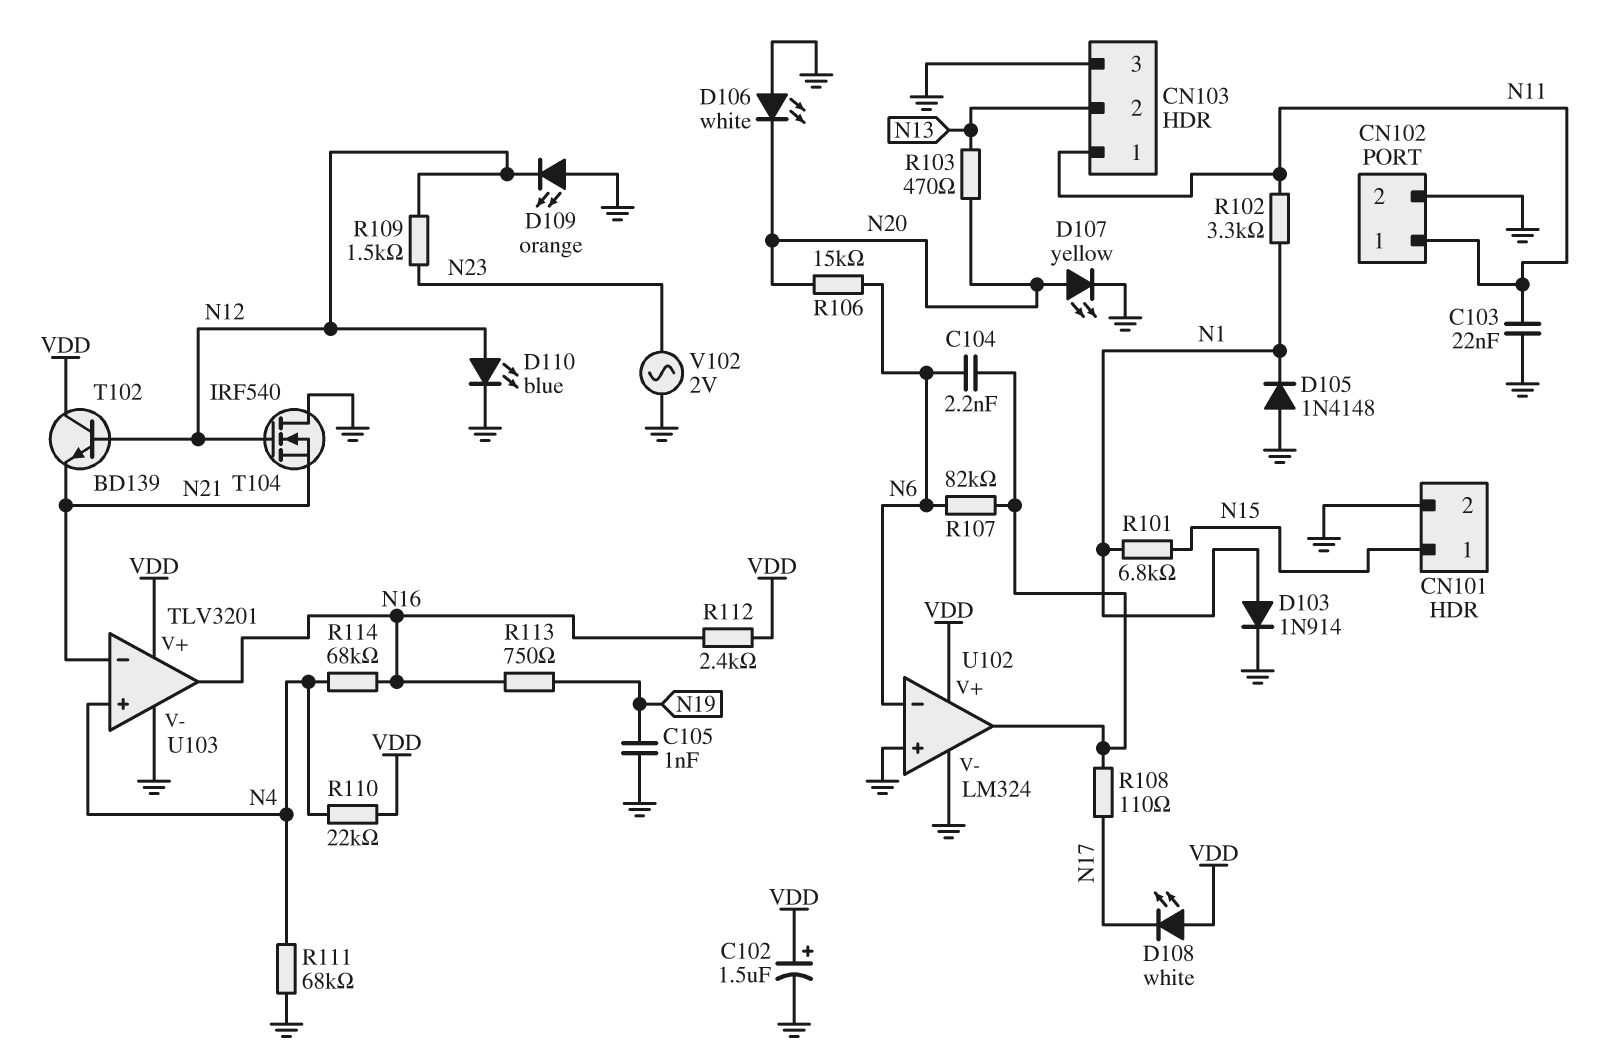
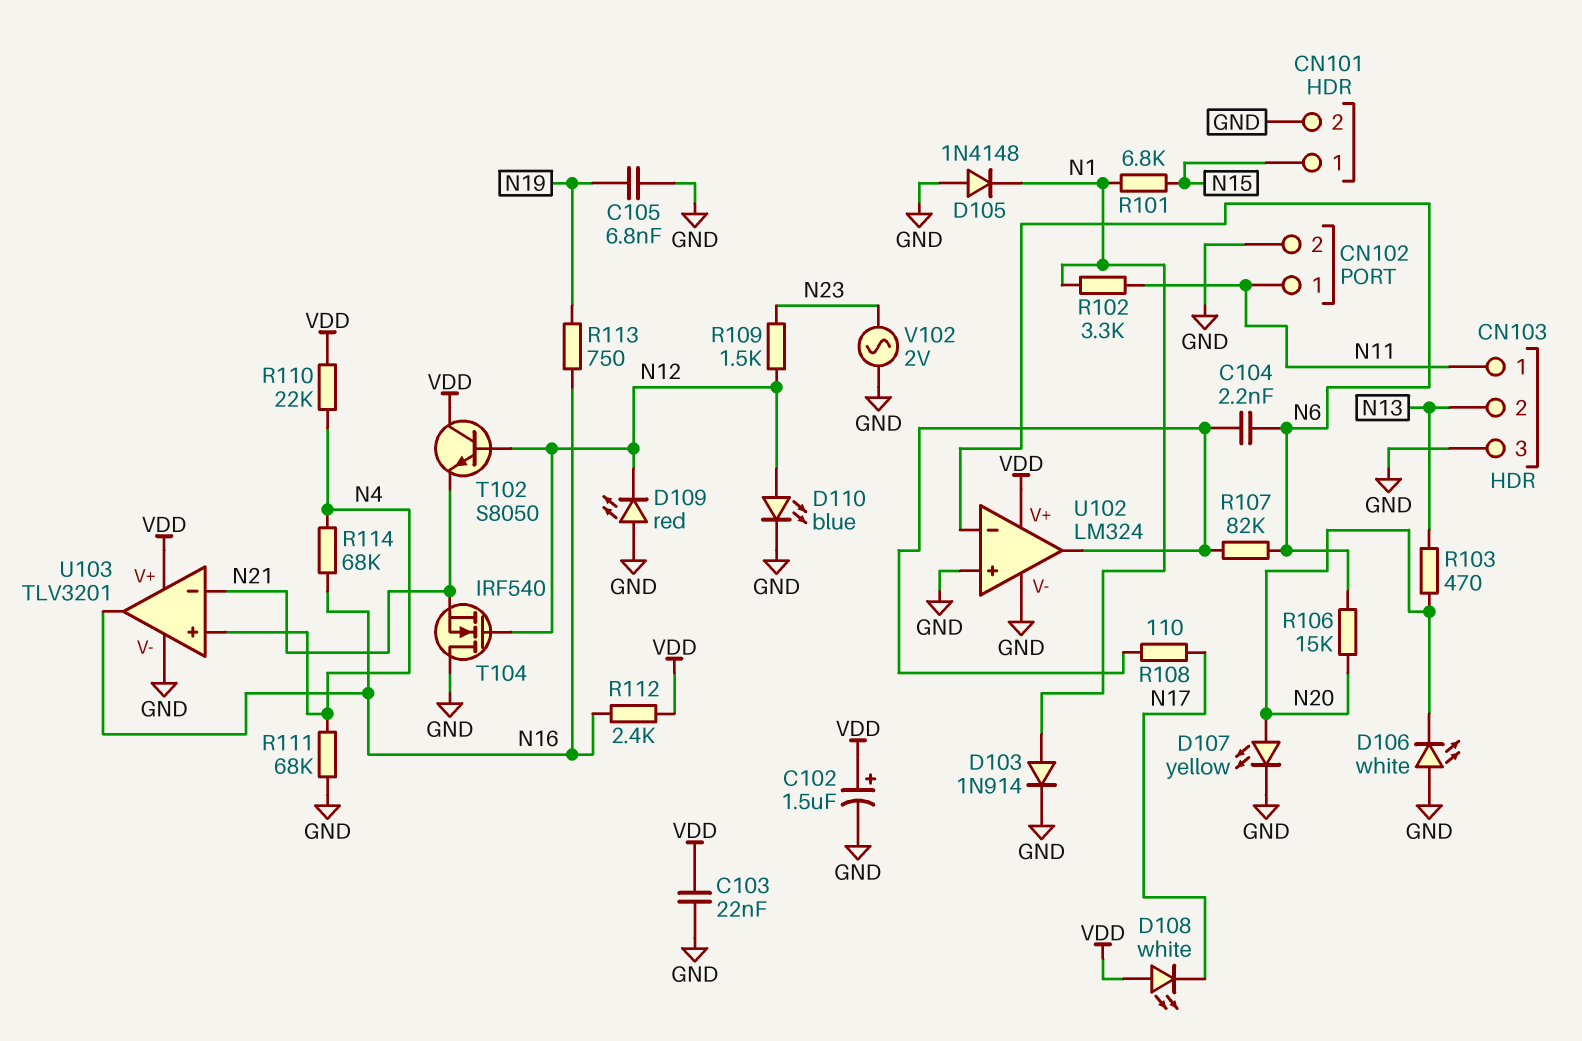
C103: 22nF (GND, N11) -> 22nF (GND, VDD)
C105: 1nF (GND, N19) -> 6.8nF (GND, N19)
D109: LED orange (A GND, K N12) -> LED red (A GND, K N12)
T102: NPN BD139 (B N12, C VDD, E N21) -> NPN S8050 (B N12, C VDD, E N21)

